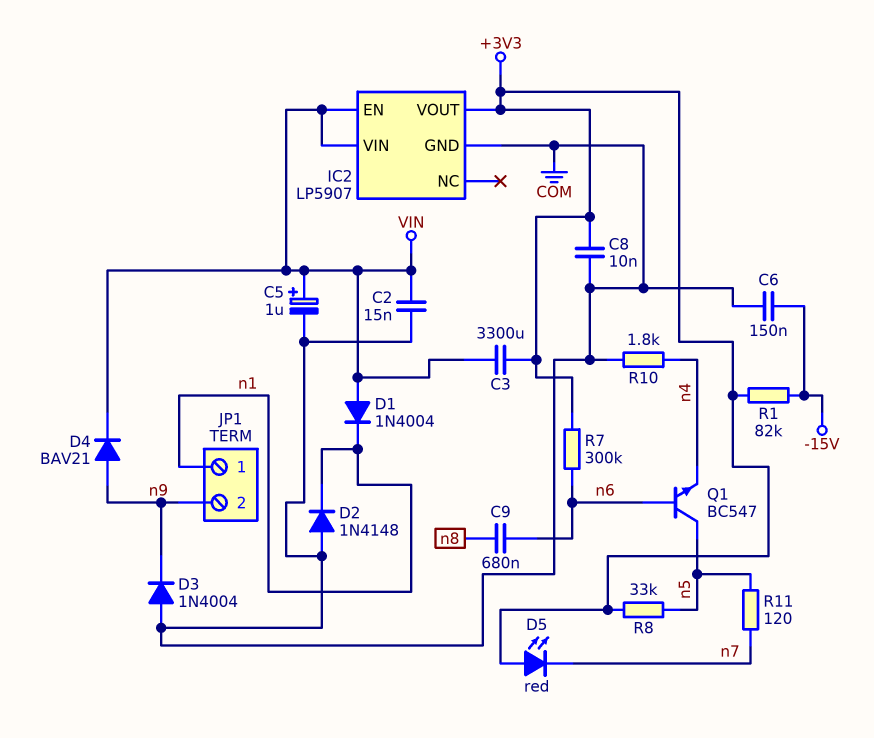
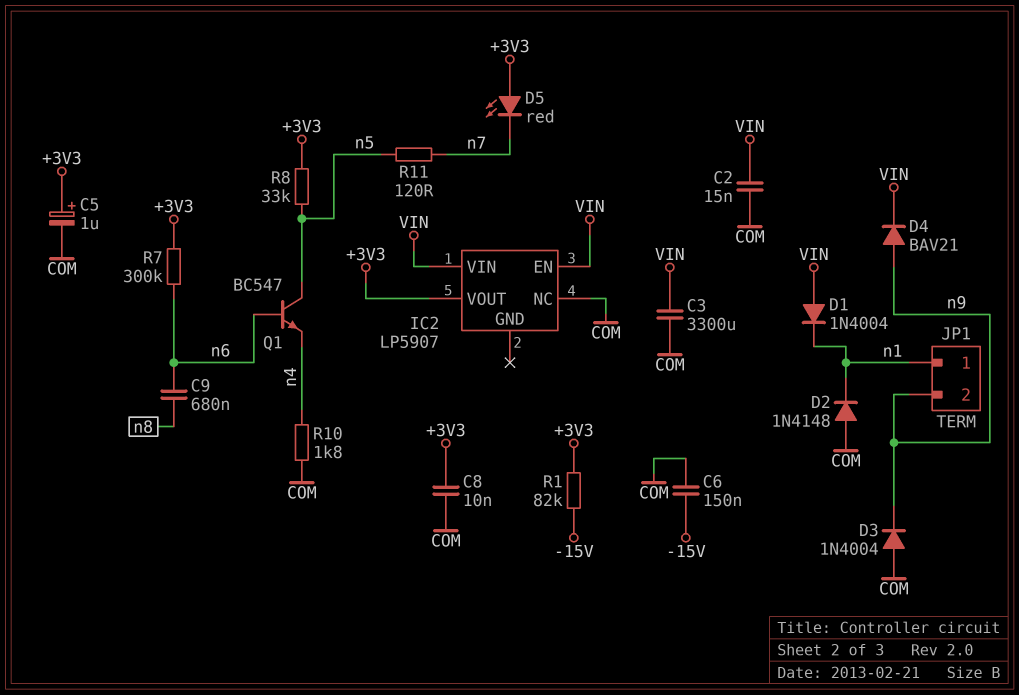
C3: 3300uF (+3V3, VIN) -> 3300uF (COM, VIN)
C5: 1uF (plus VIN, minus COM) -> 1uF (plus +3V3, minus COM)
IC2 pin GND: COM -> none
IC2 pin NC: none -> COM

